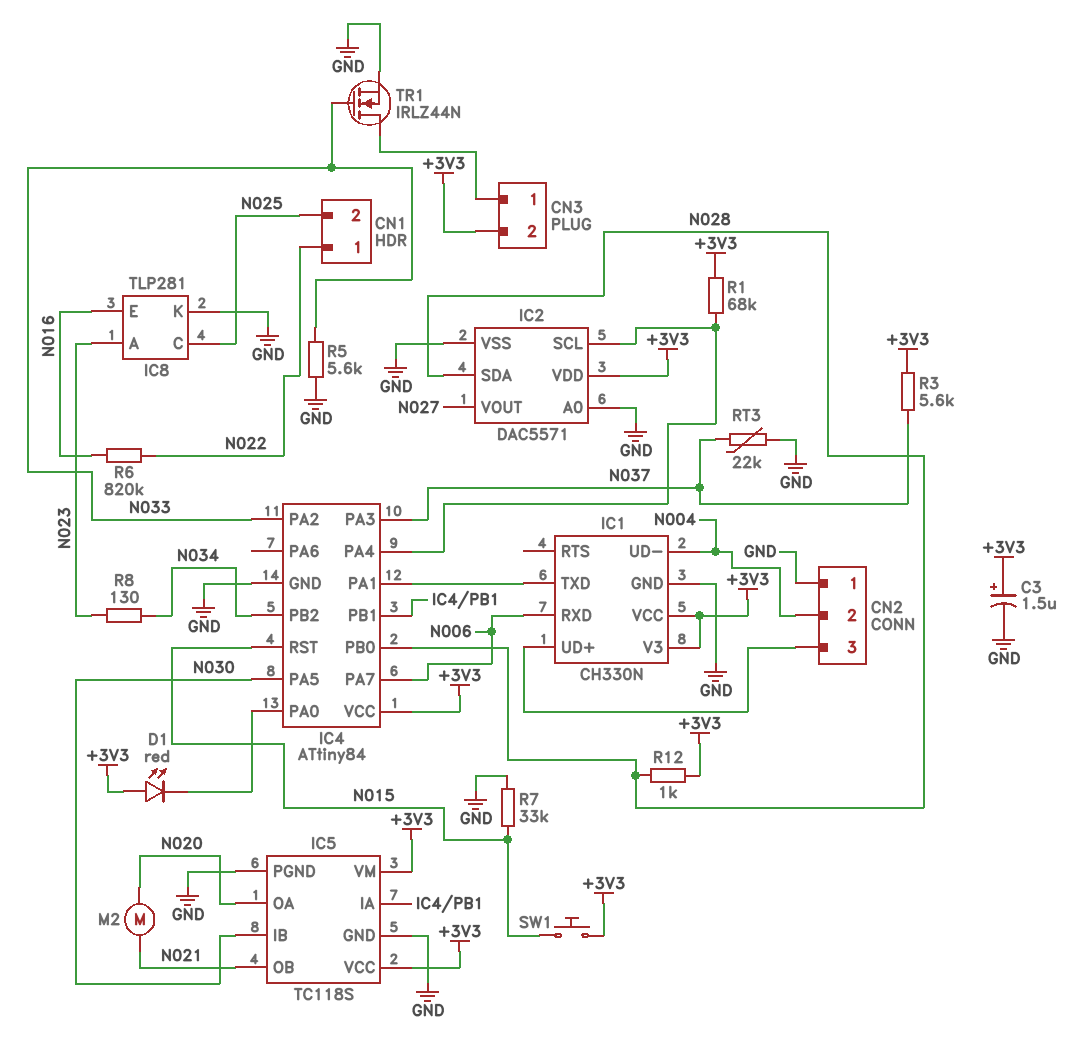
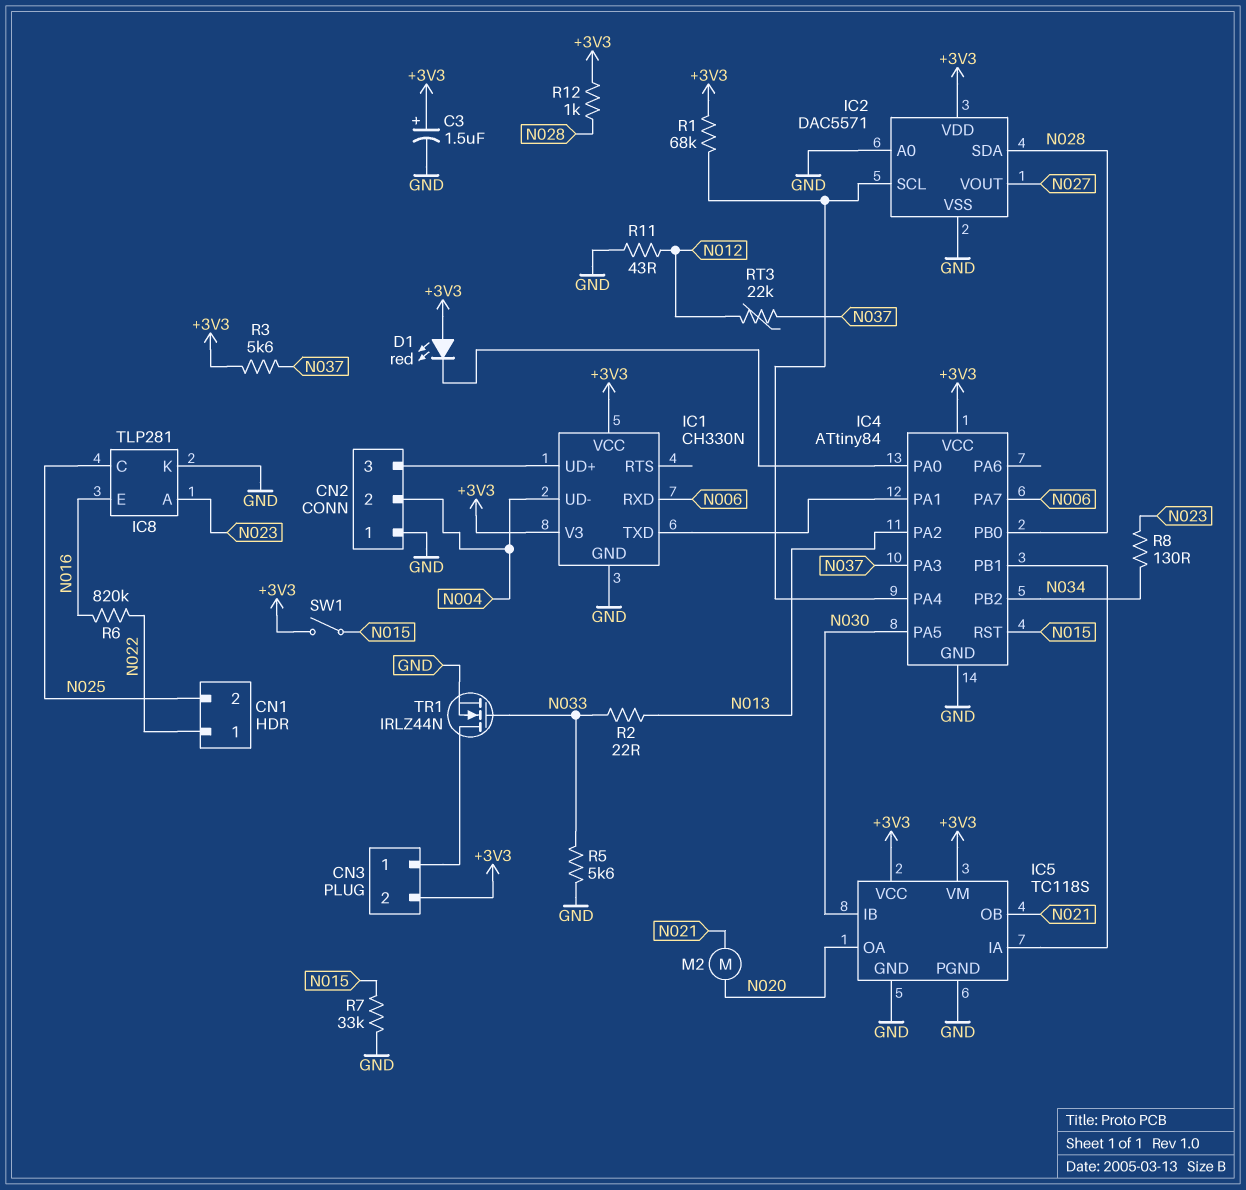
IC4 pin PA2: N033 -> N013
R2: none -> 22 (N013, N033)
R11: none -> 43 (GND, N012)
RT3: 22k (GND, N037) -> 22k (N012, N037)
SW1: button (+3V3, N015) -> switch (+3V3, N015)

